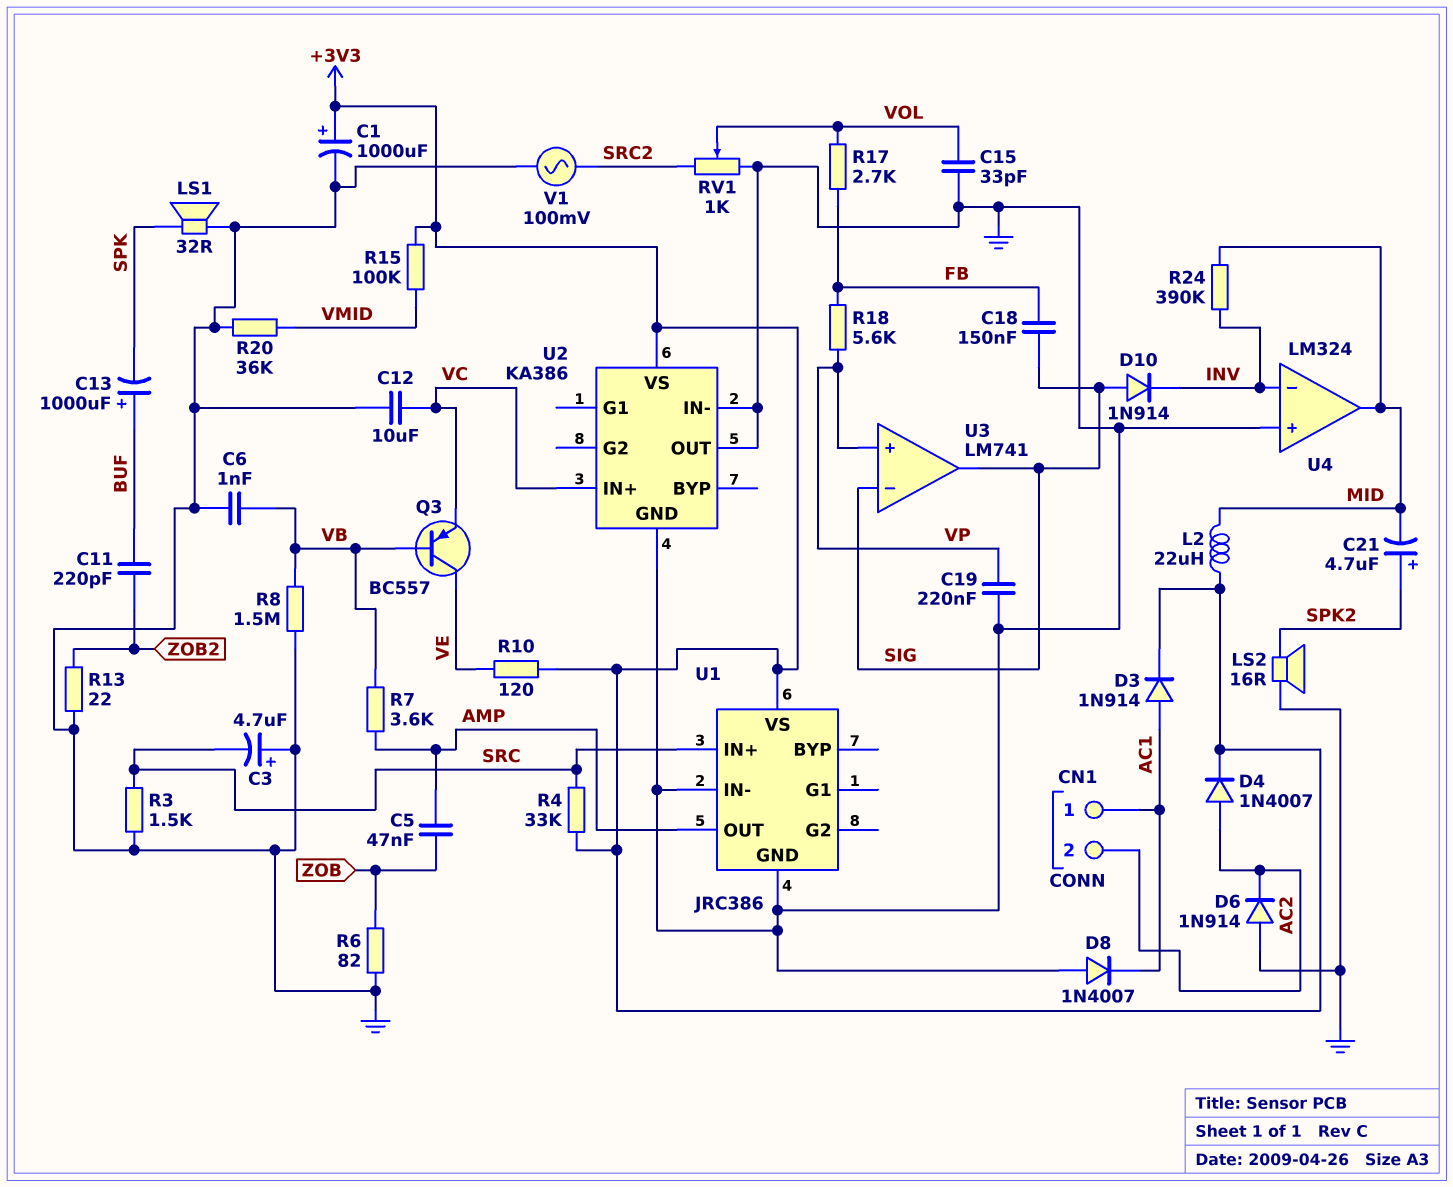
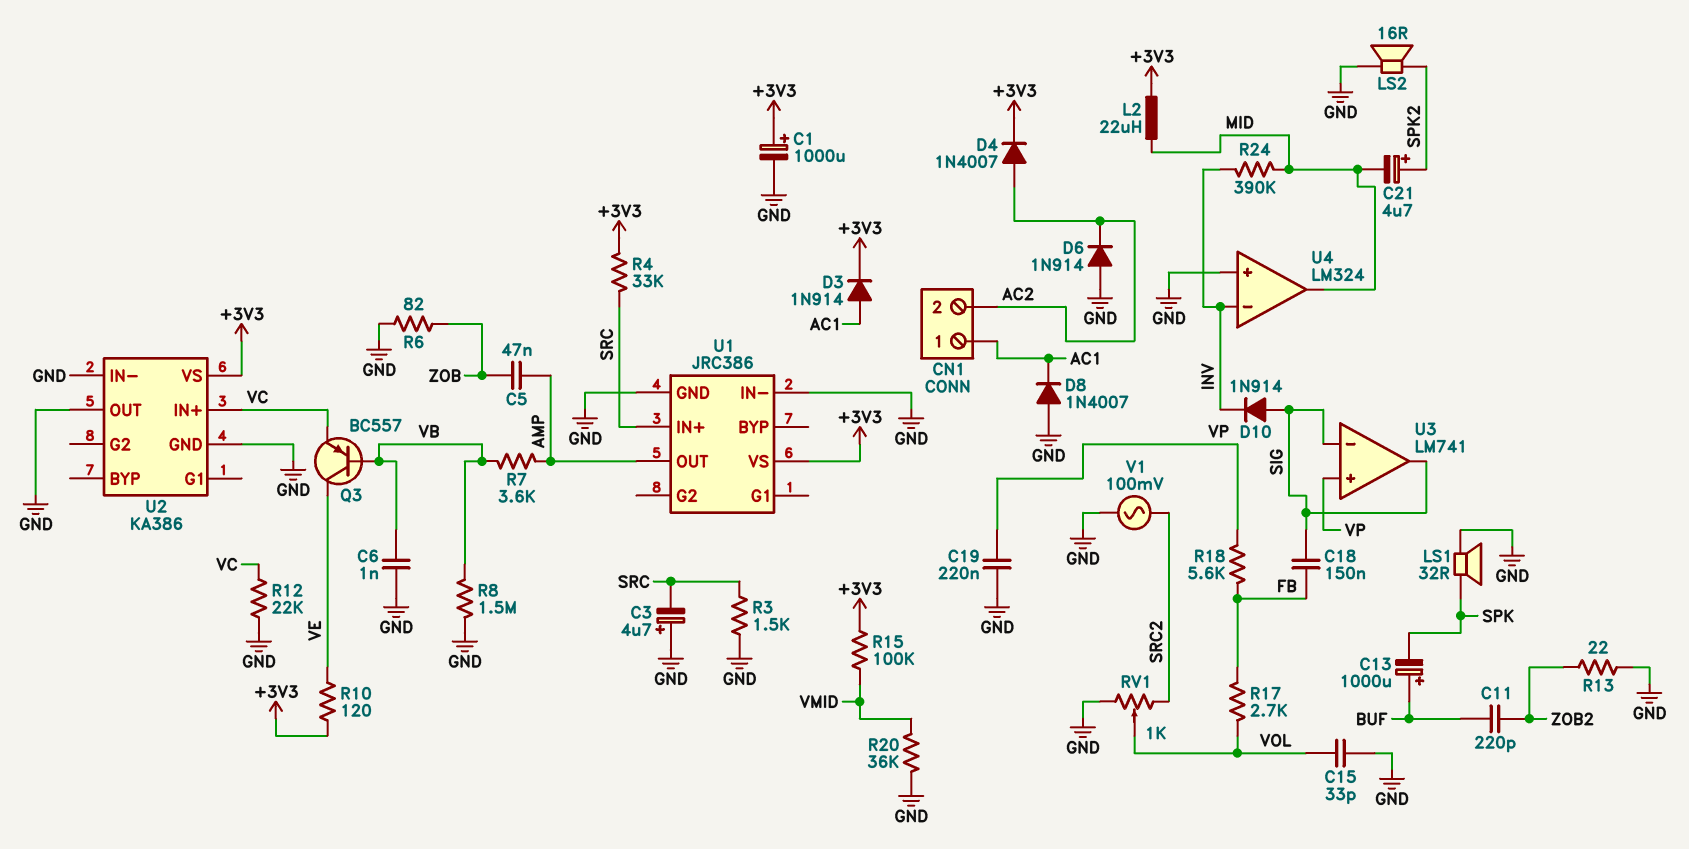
C12: 10uF (GND, VC) -> none
R12: none -> 22k (GND, VC)

